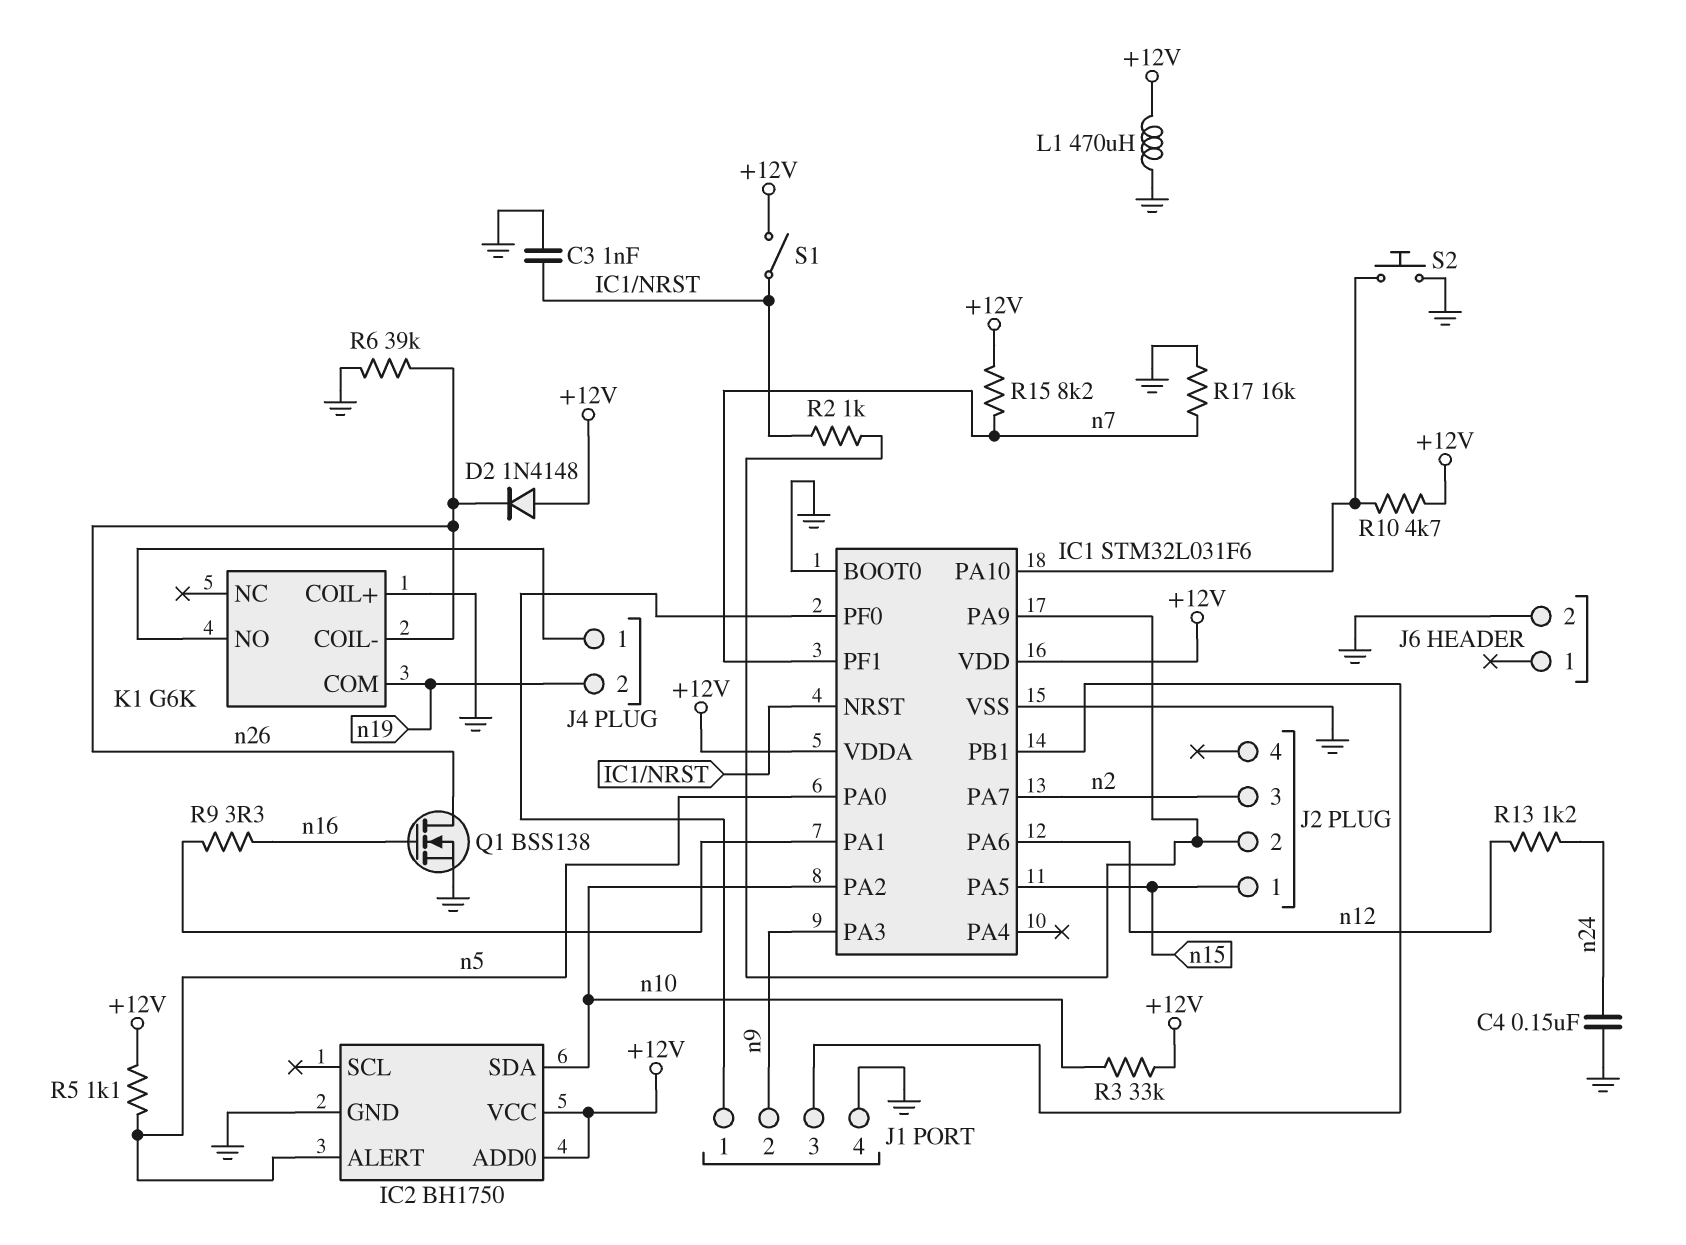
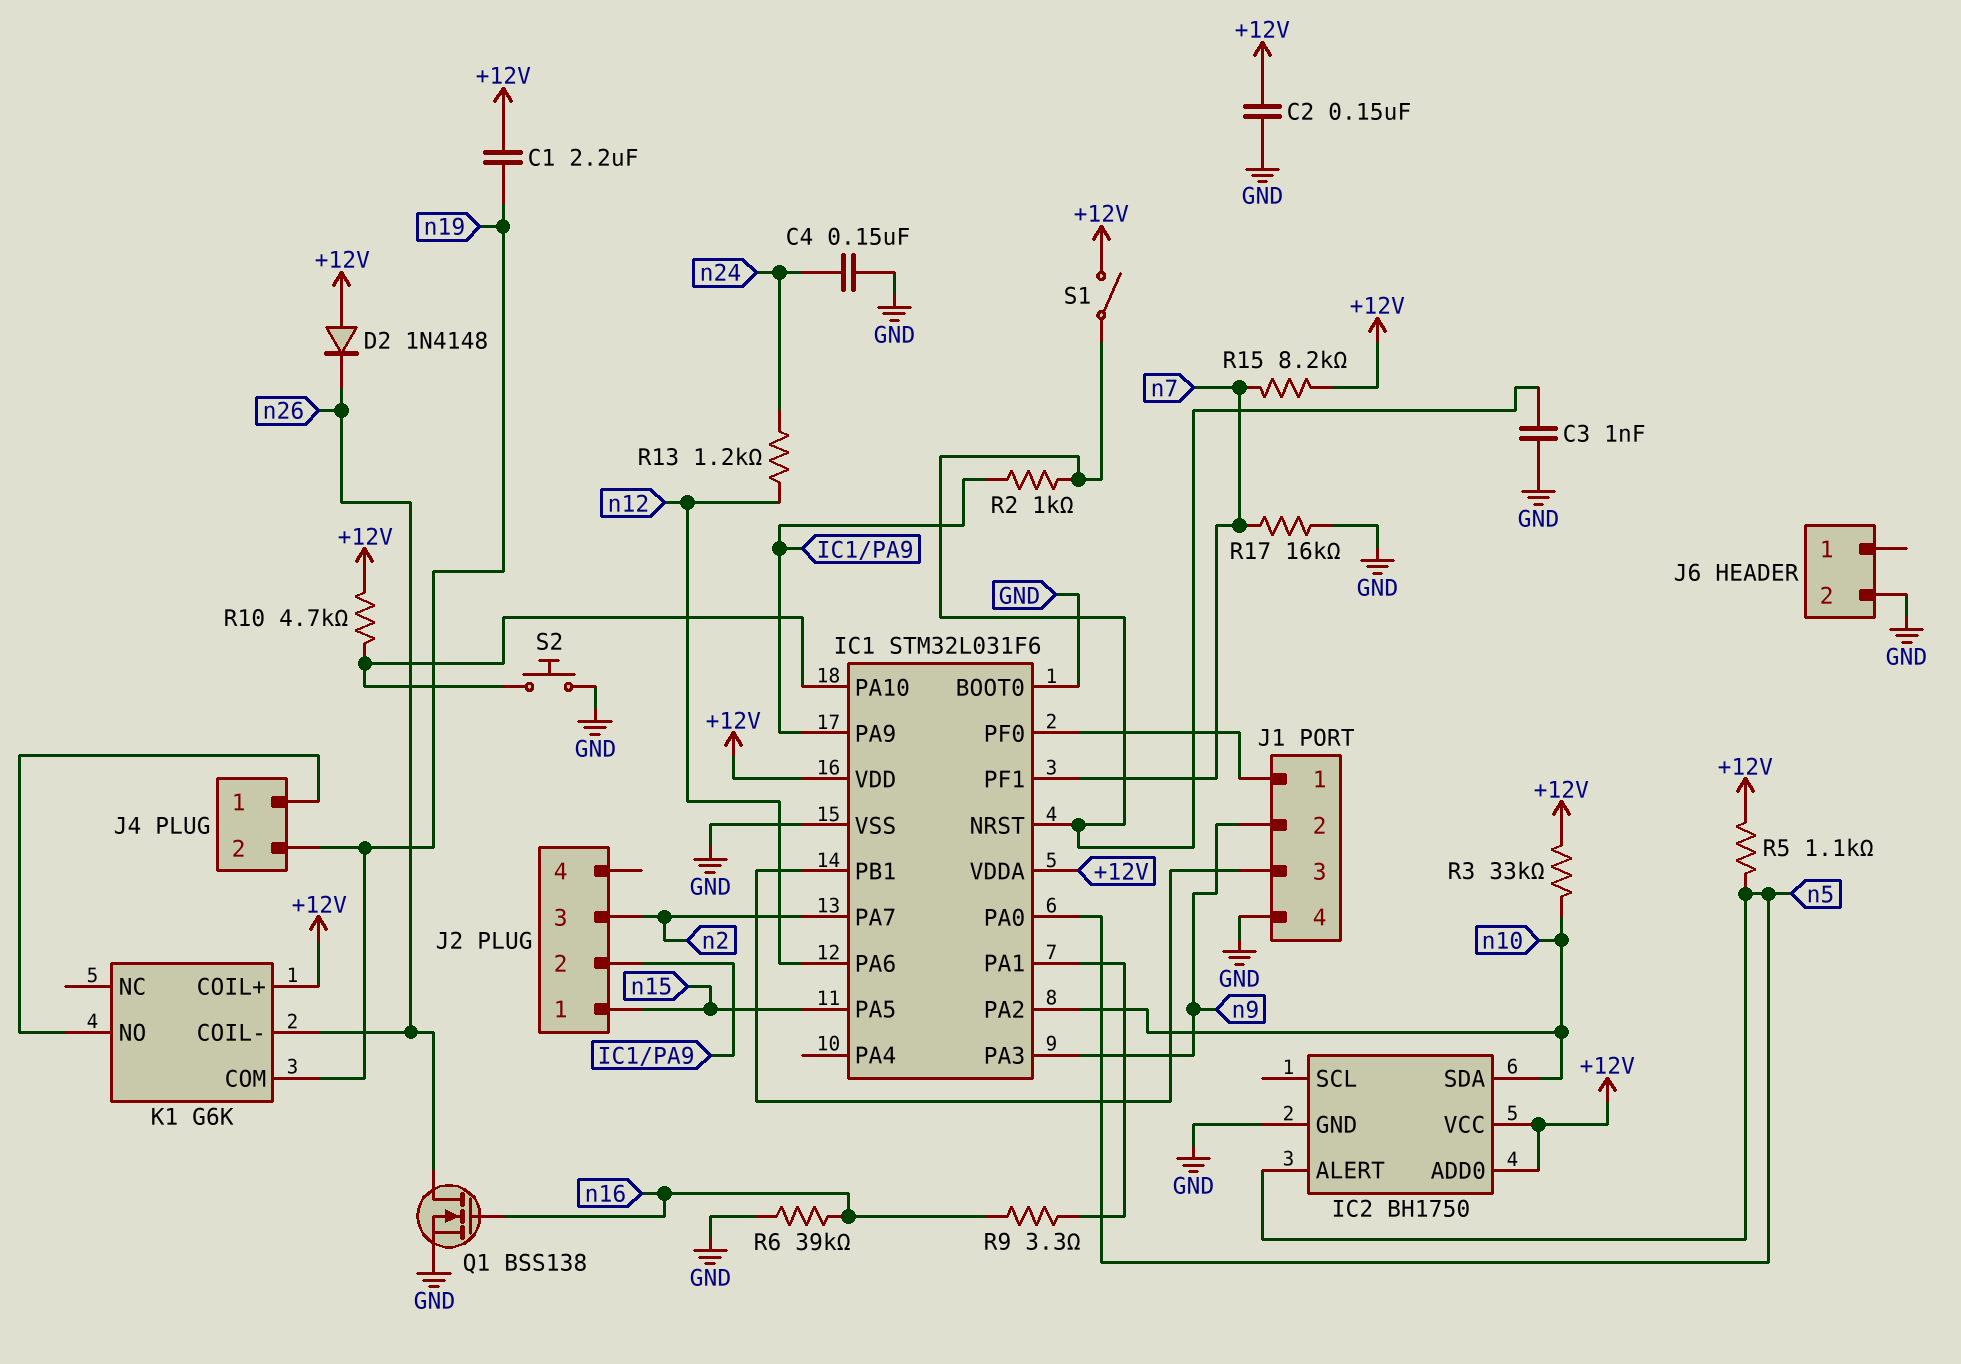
C1: none -> 2.2uF (+12V, n19)
C2: none -> 150nF (+12V, GND)
K1 pin COIL+: GND -> +12V
L1: 470uH (+12V, GND) -> none
R6: 39k (GND, n26) -> 39k (GND, n16)

